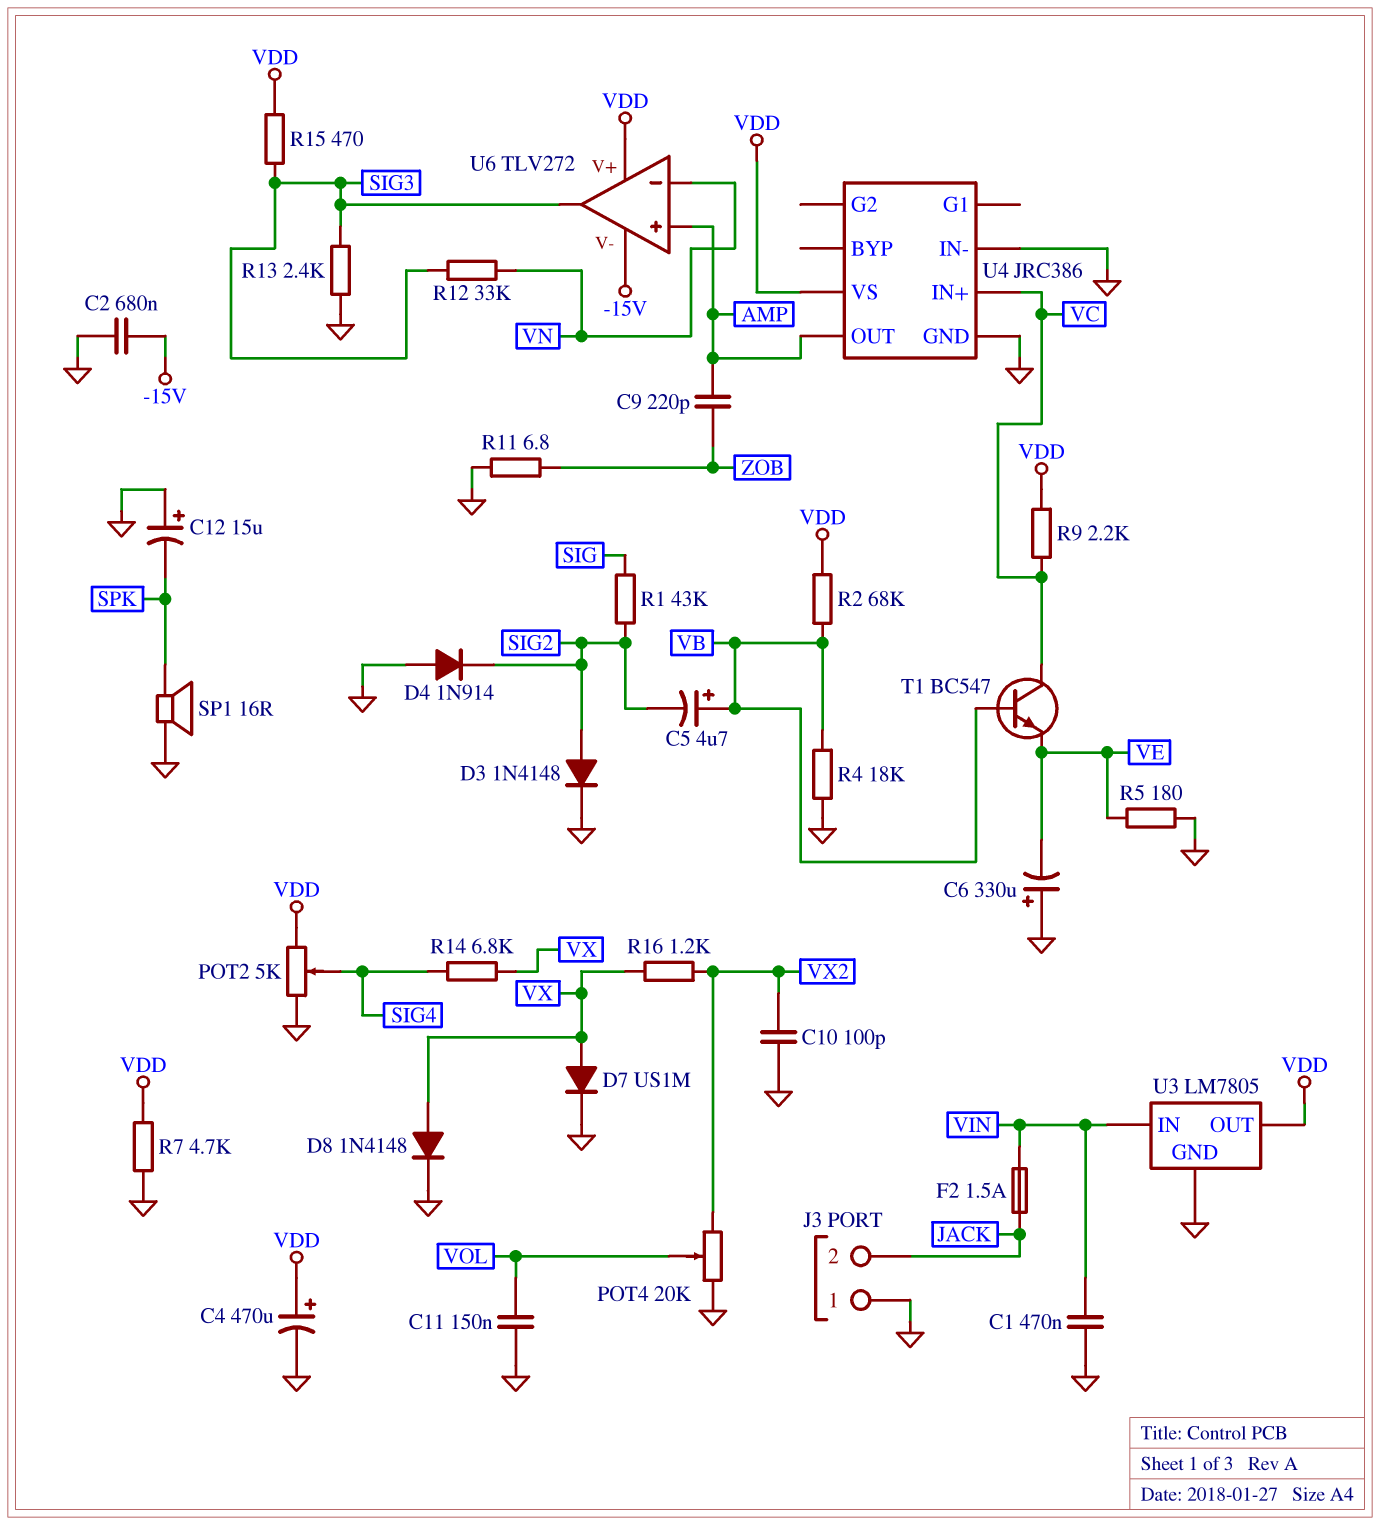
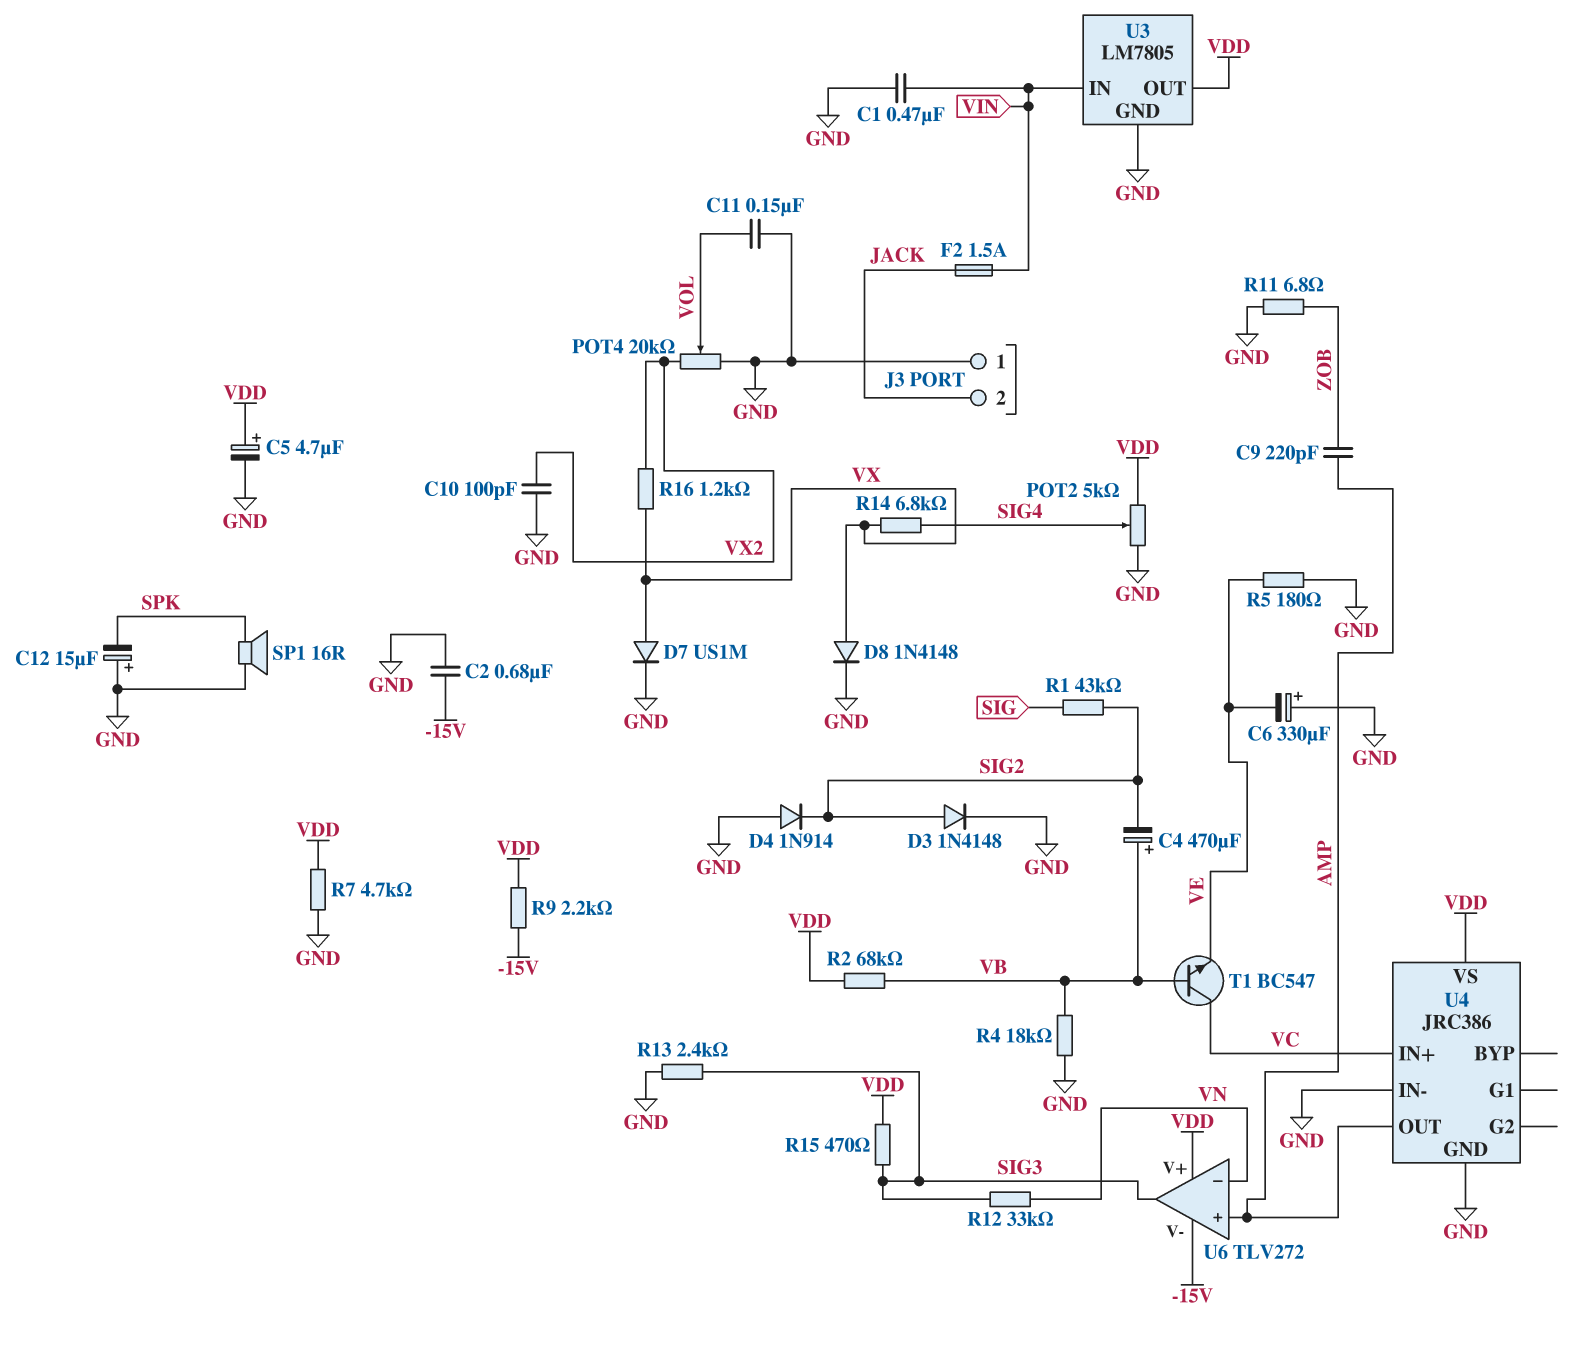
C4: 470uF (plus VDD, minus GND) -> 470uF (plus VB, minus SIG2)
C5: 4.7uF (plus VB, minus SIG2) -> 4.7uF (plus VDD, minus GND)
R9: 2.2k (VC, VDD) -> 2.2k (-15V, VDD)

